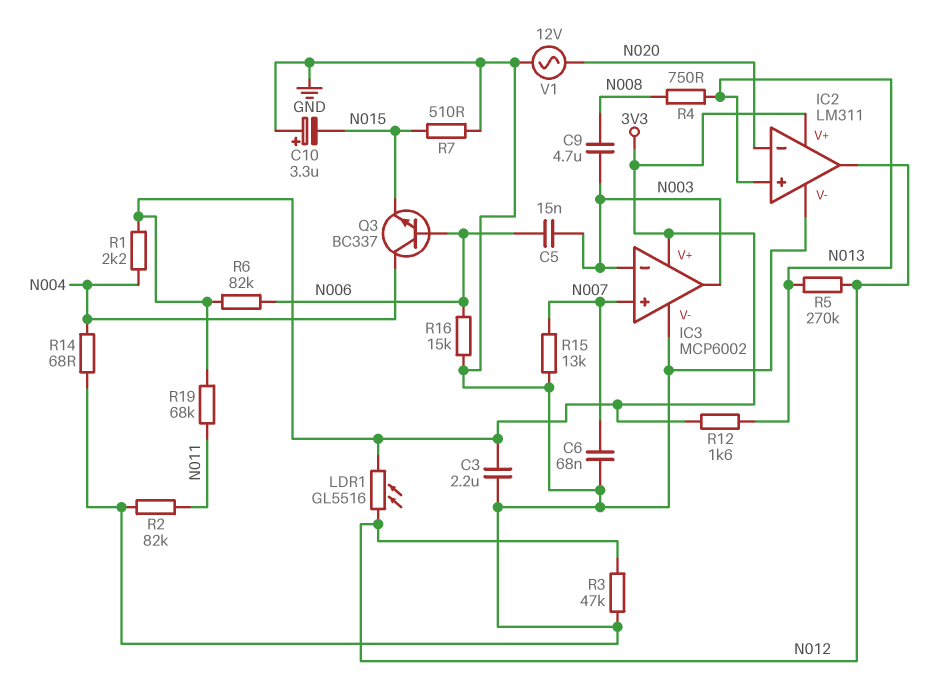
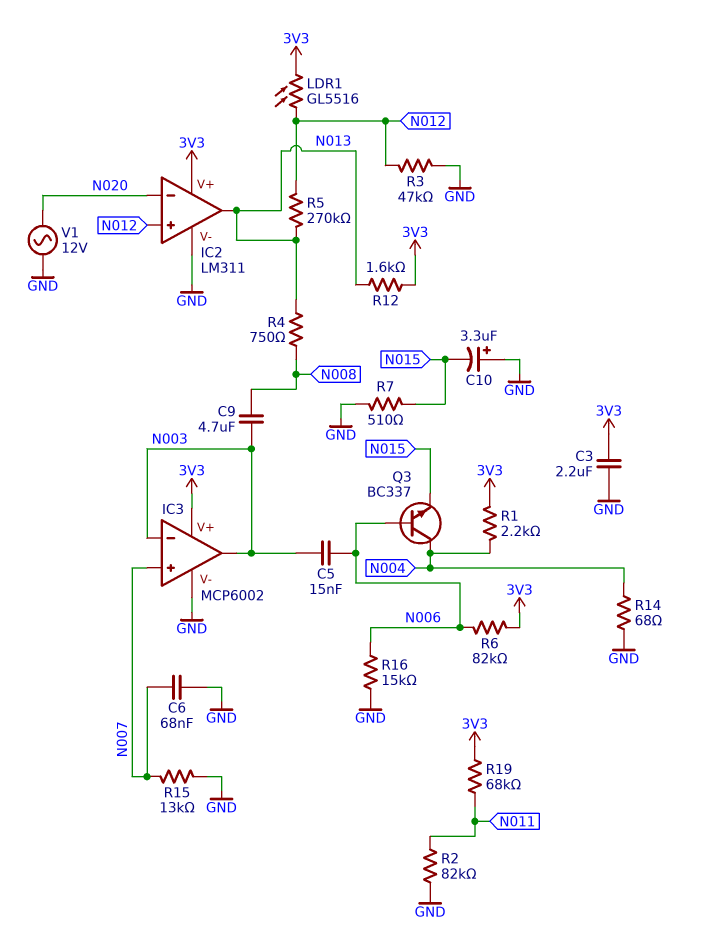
IC2 pin in+: N013 -> N012
IC2 pin out: N012 -> N013

